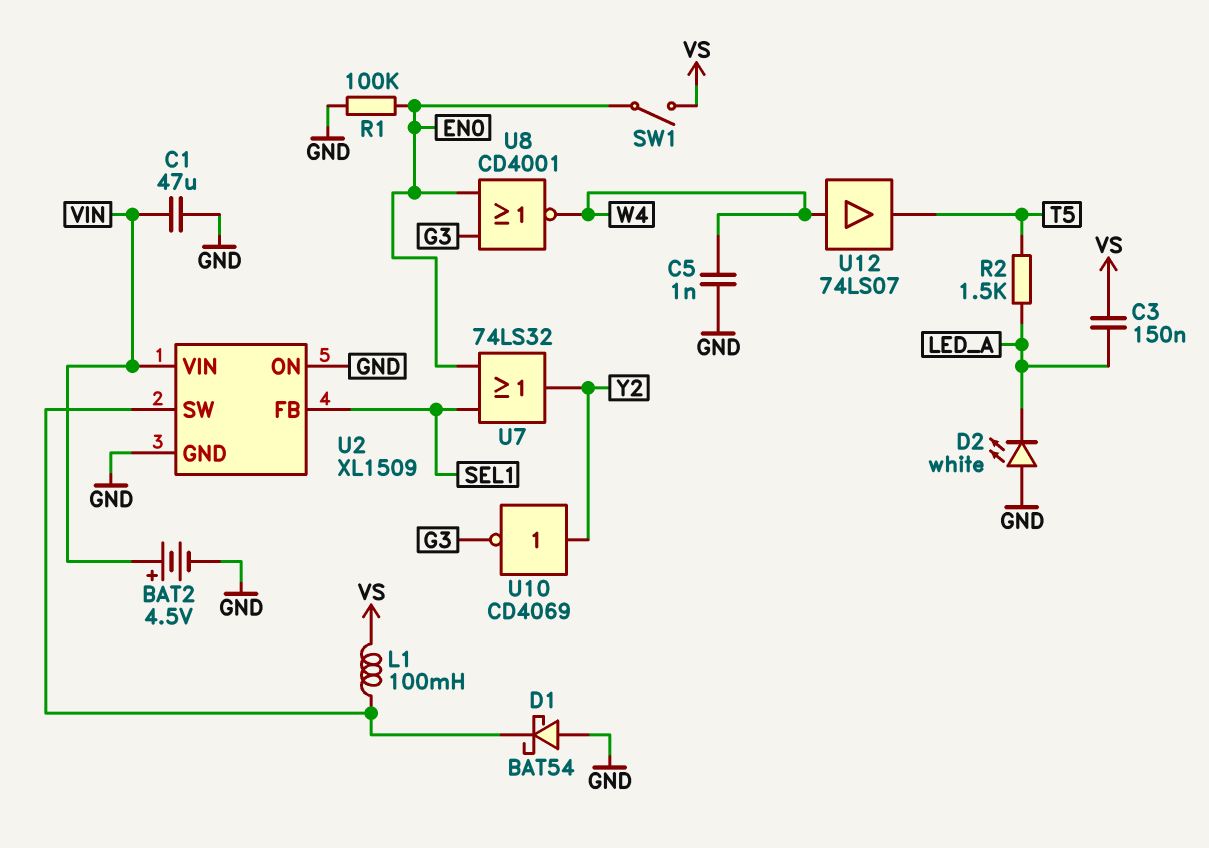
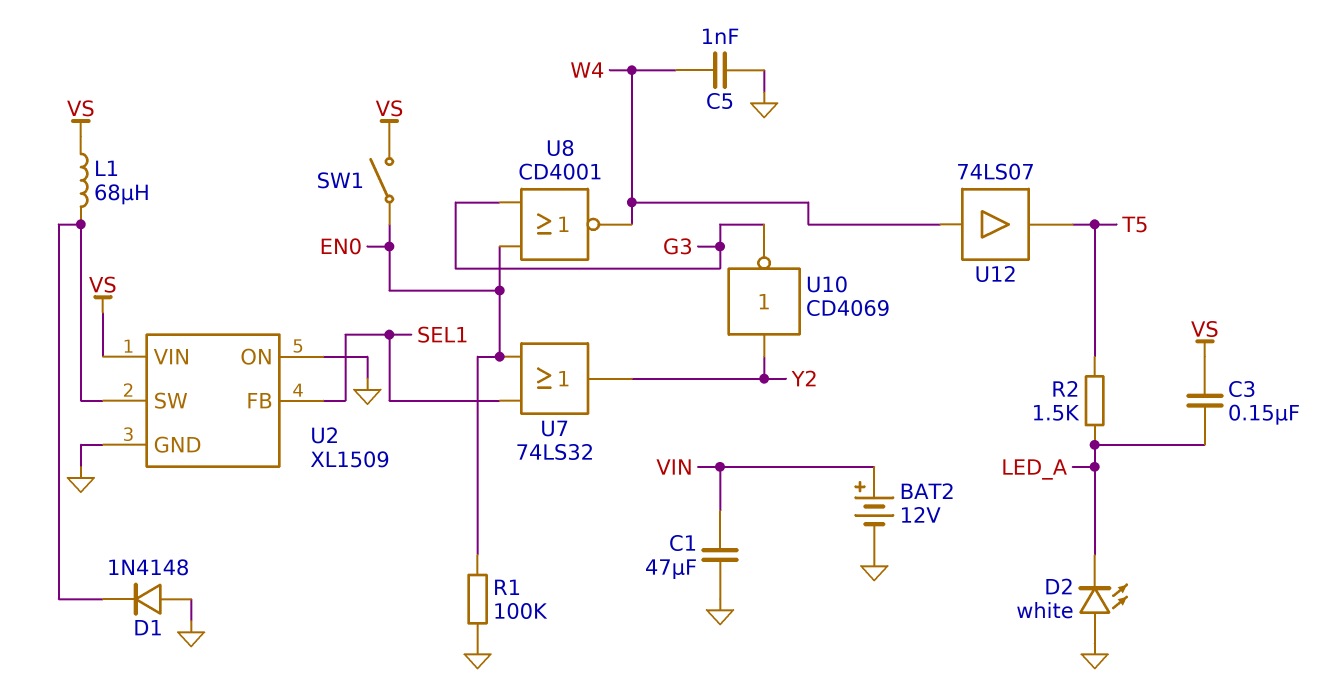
BAT2: 4.5V (plus VIN, minus GND) -> 12V (plus VIN, minus GND)
D1: schottky BAT54 (A GND, K U2/SW) -> diode 1N4148 (A GND, K U2/SW)
L1: 100mH (U2/SW, VS) -> 68uH (U2/SW, VS)
U2 pin VIN: VIN -> VS

